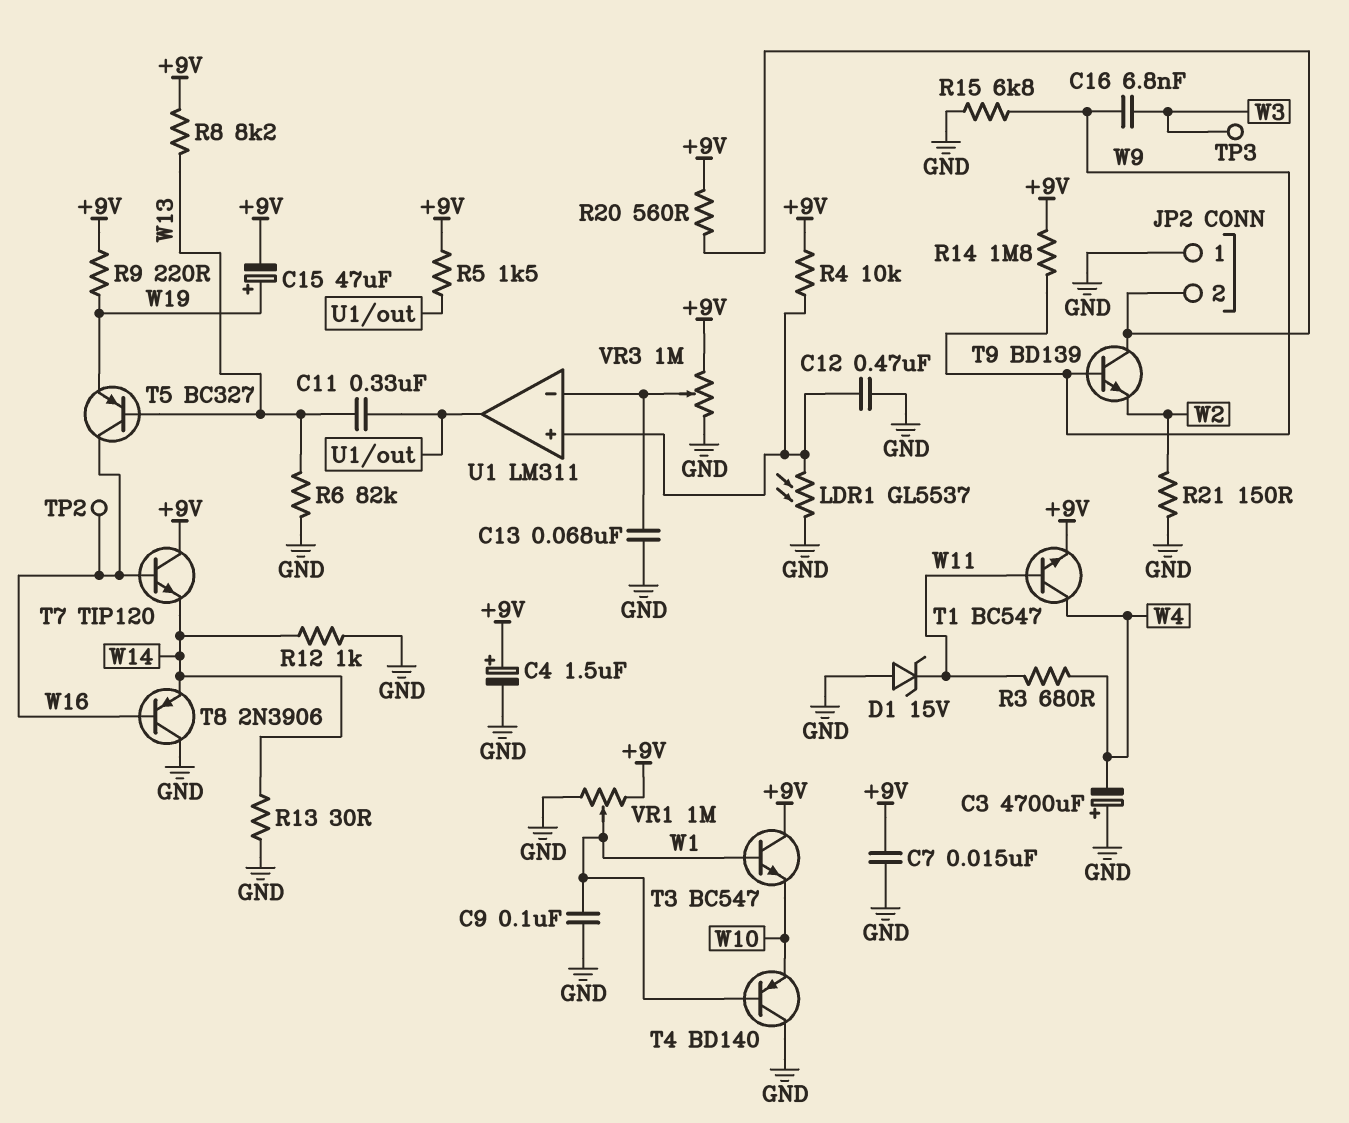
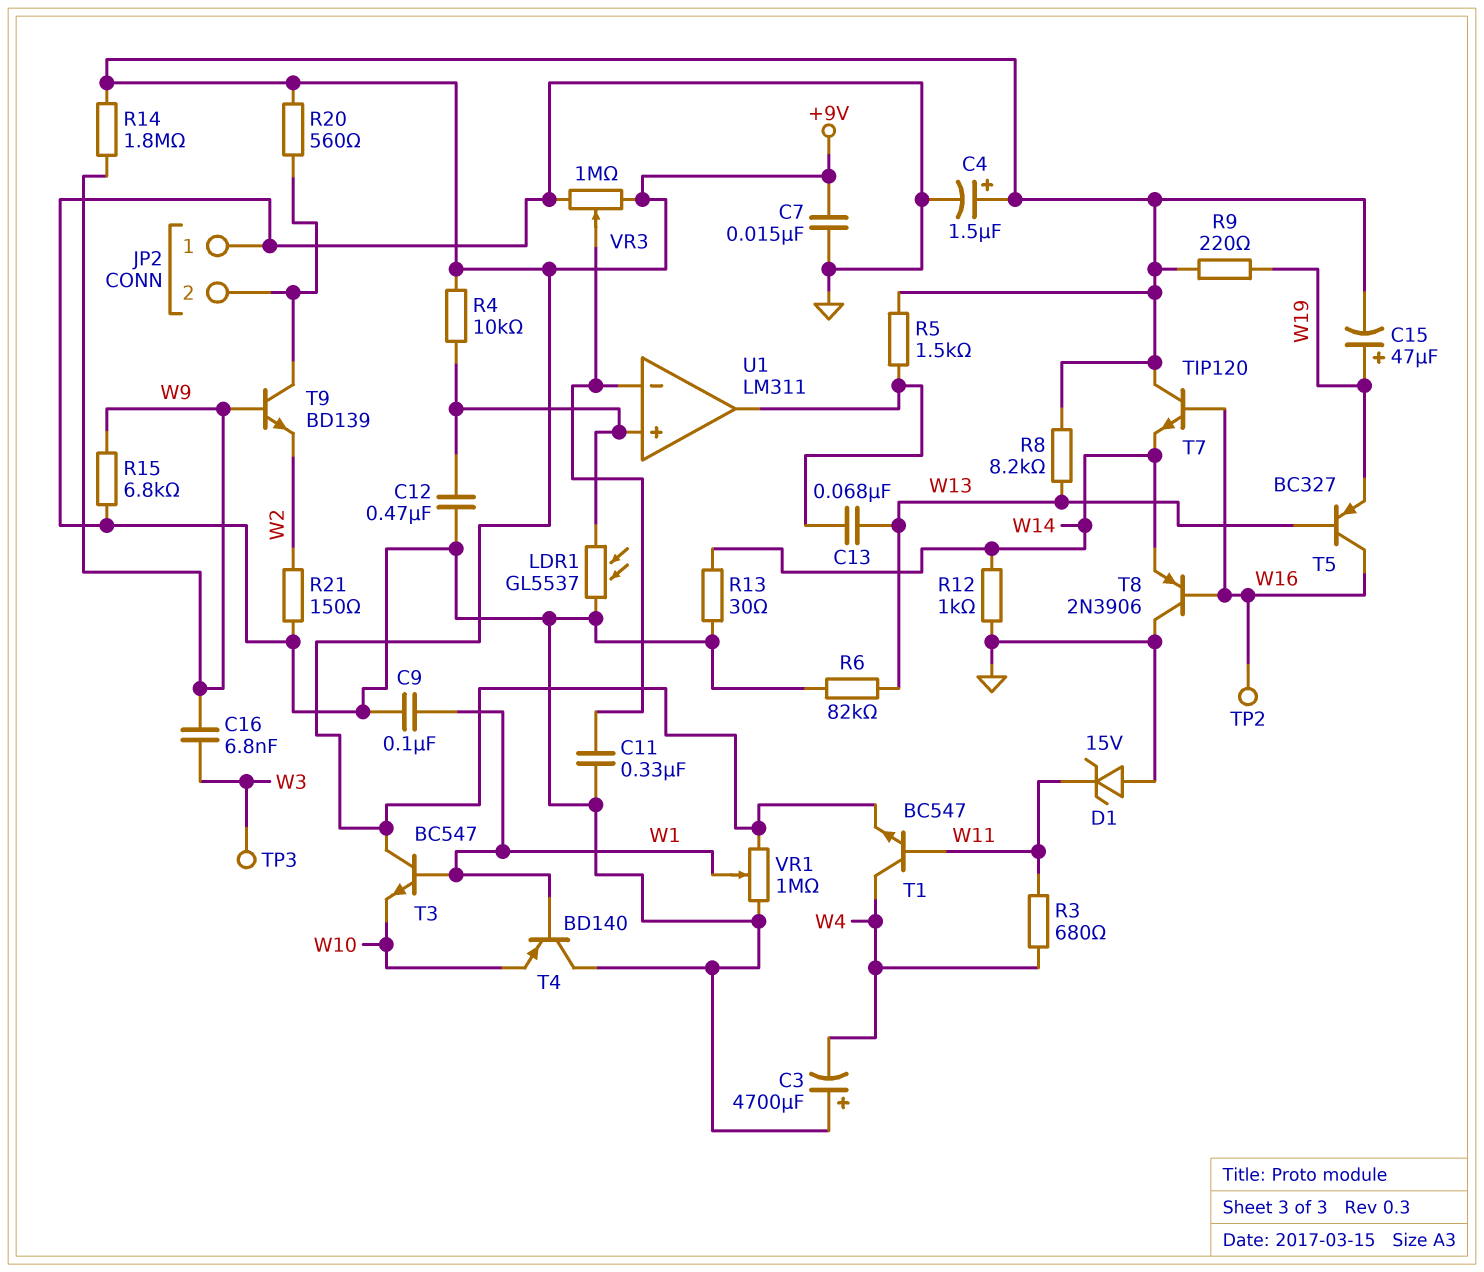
C11: 330nF (U1/out, W13) -> 330nF (GND, U1/in-)
C13: 68nF (GND, U1/in-) -> 68nF (U1/out, W13)

